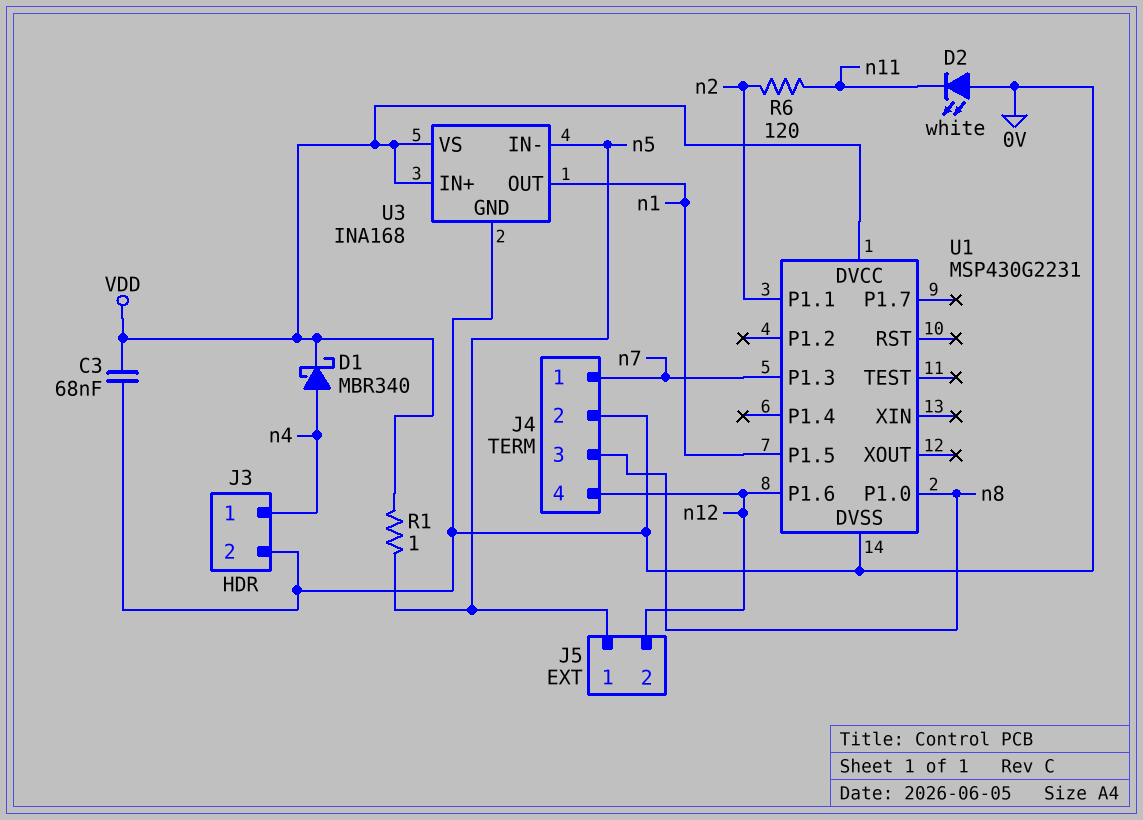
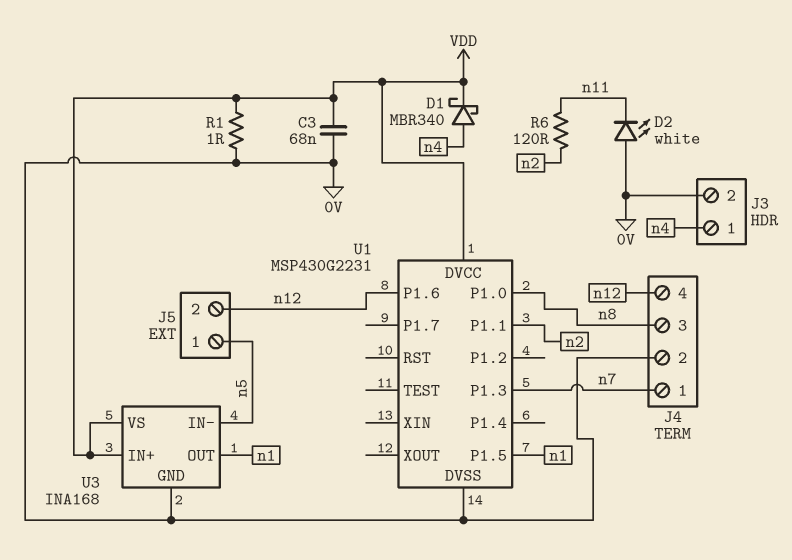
R1: 1 (VDD, n5) -> 1 (0V, VDD)

